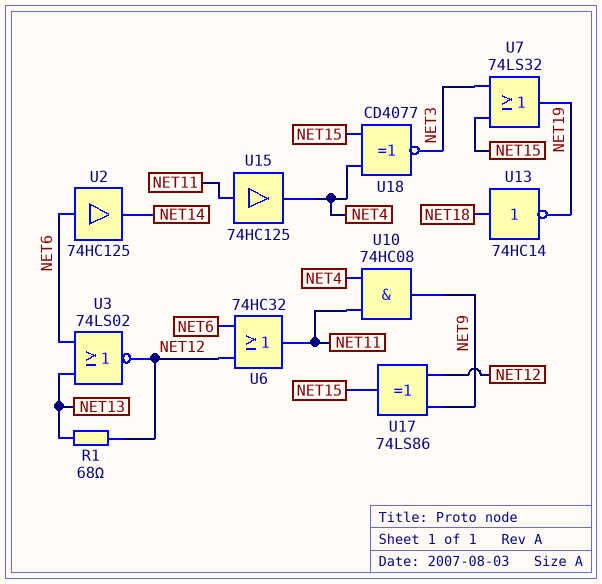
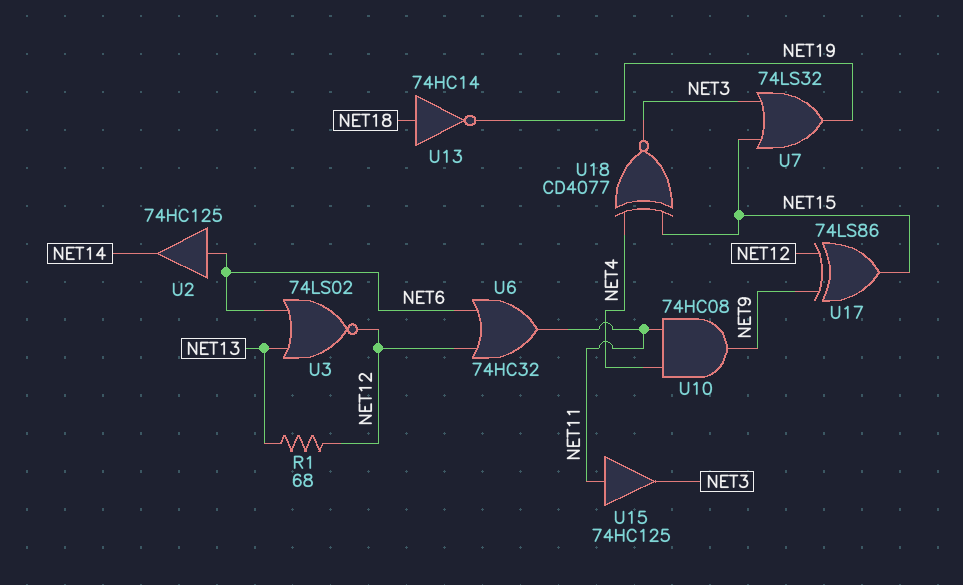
U15: buffer 74HC125 (in NET11, out NET4) -> buffer 74HC125 (in NET11, out NET3)

